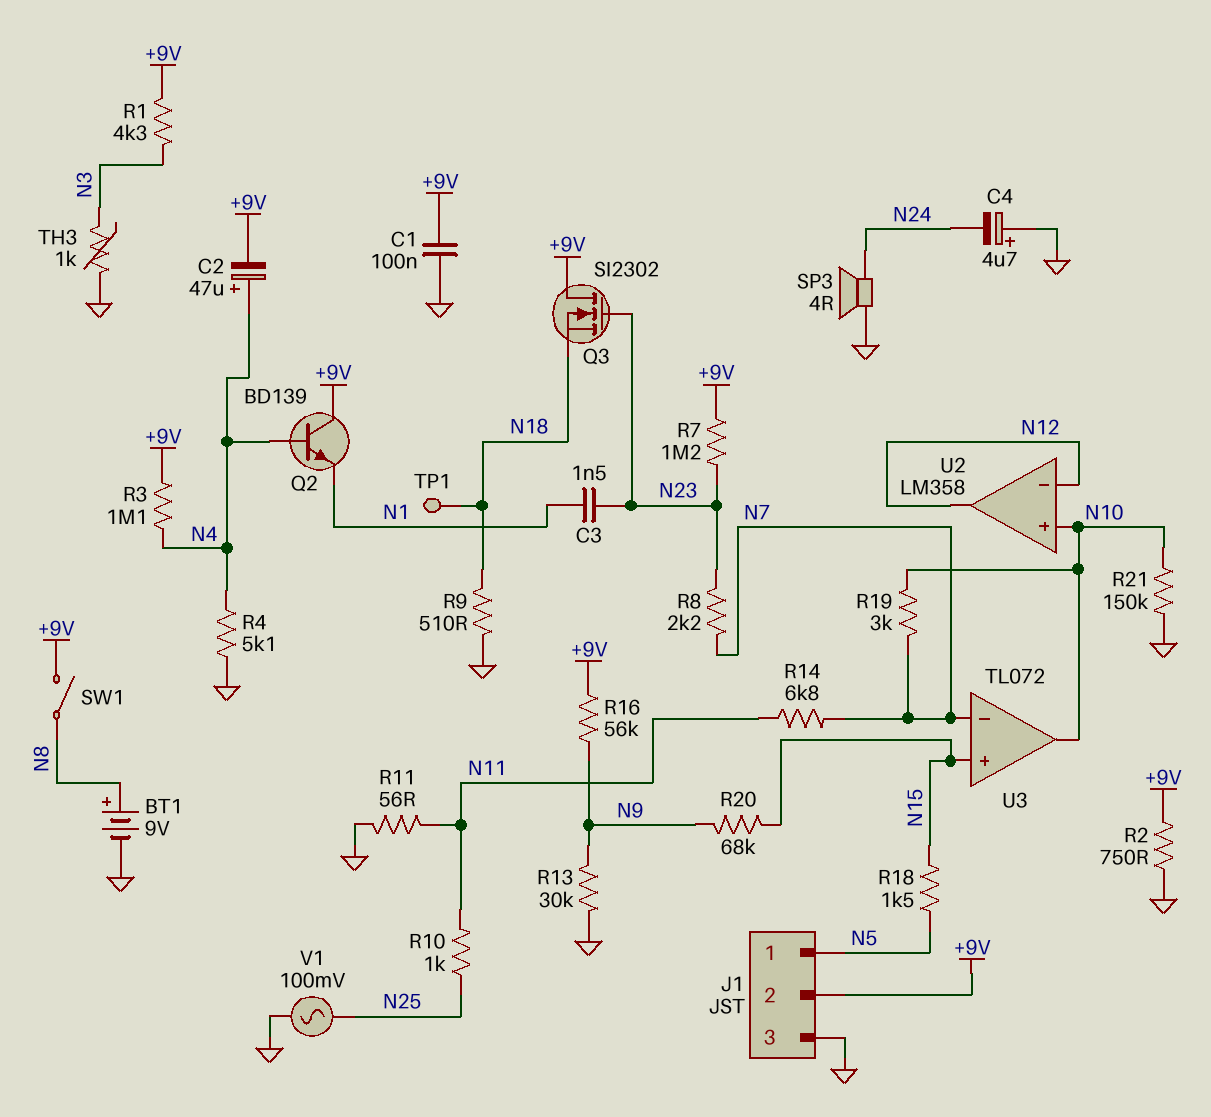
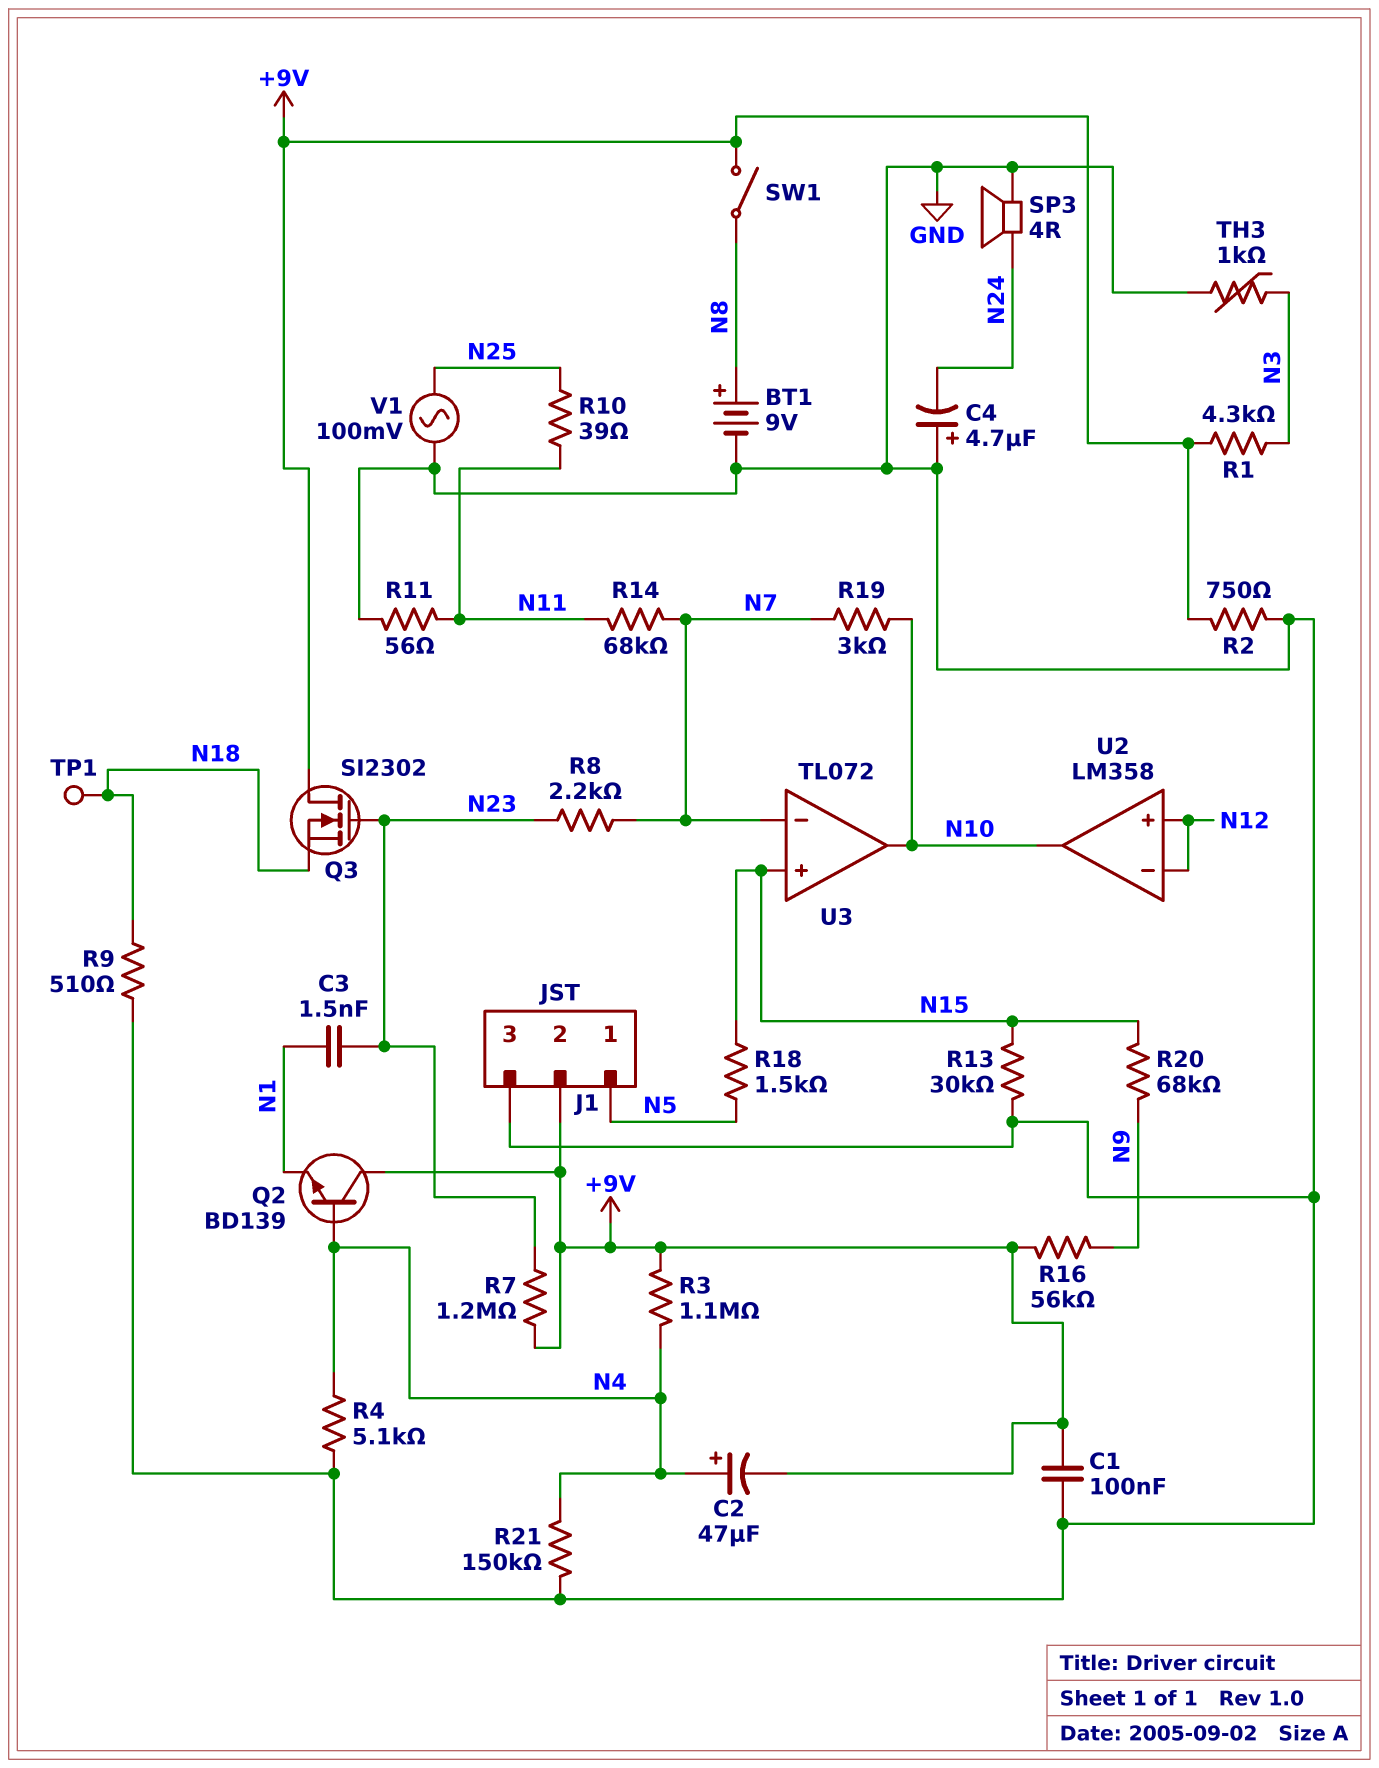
R10: 1k (N11, N25) -> 39 (N11, N25)
R13: 30k (GND, N9) -> 30k (GND, N15)
R14: 6.8k (N7, N11) -> 68k (N7, N11)
R21: 150k (GND, N10) -> 150k (GND, N4)
U2 pin in+: N10 -> N12
U2 pin out: N12 -> N10

